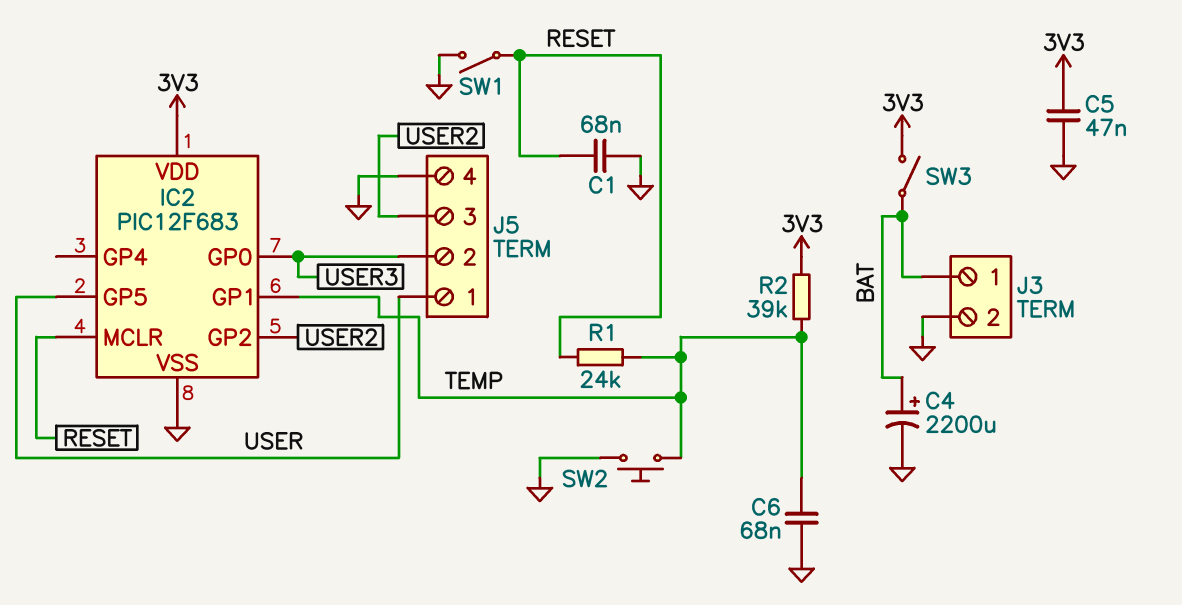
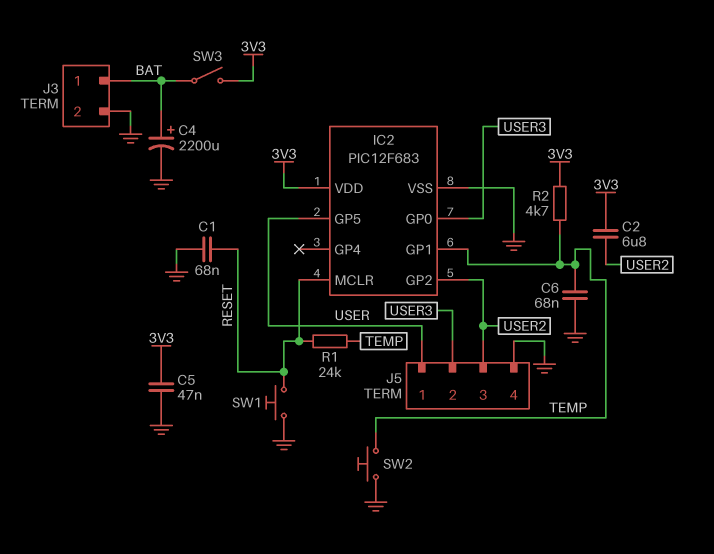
C2: none -> 6.8uF (3V3, USER2)
R2: 39k (3V3, TEMP) -> 4.7k (3V3, TEMP)
SW1: switch (GND, RESET) -> button (GND, RESET)

